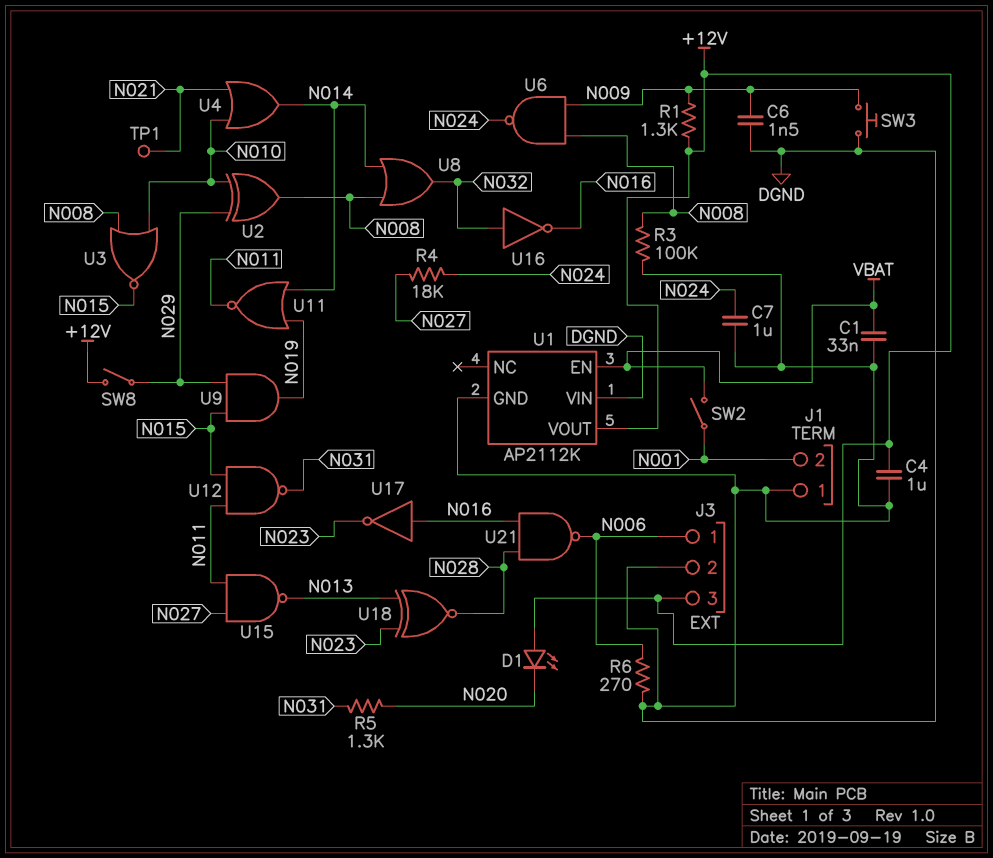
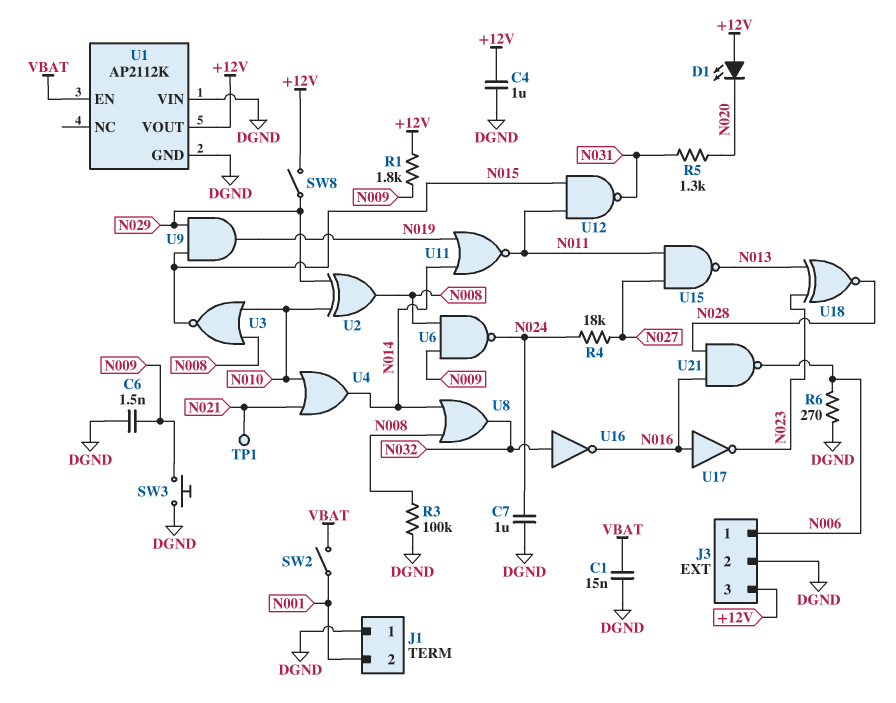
C1: 33nF (DGND, VBAT) -> 15nF (DGND, VBAT)
R1: 1.3k (+12V, N009) -> 1.8k (+12V, N009)

